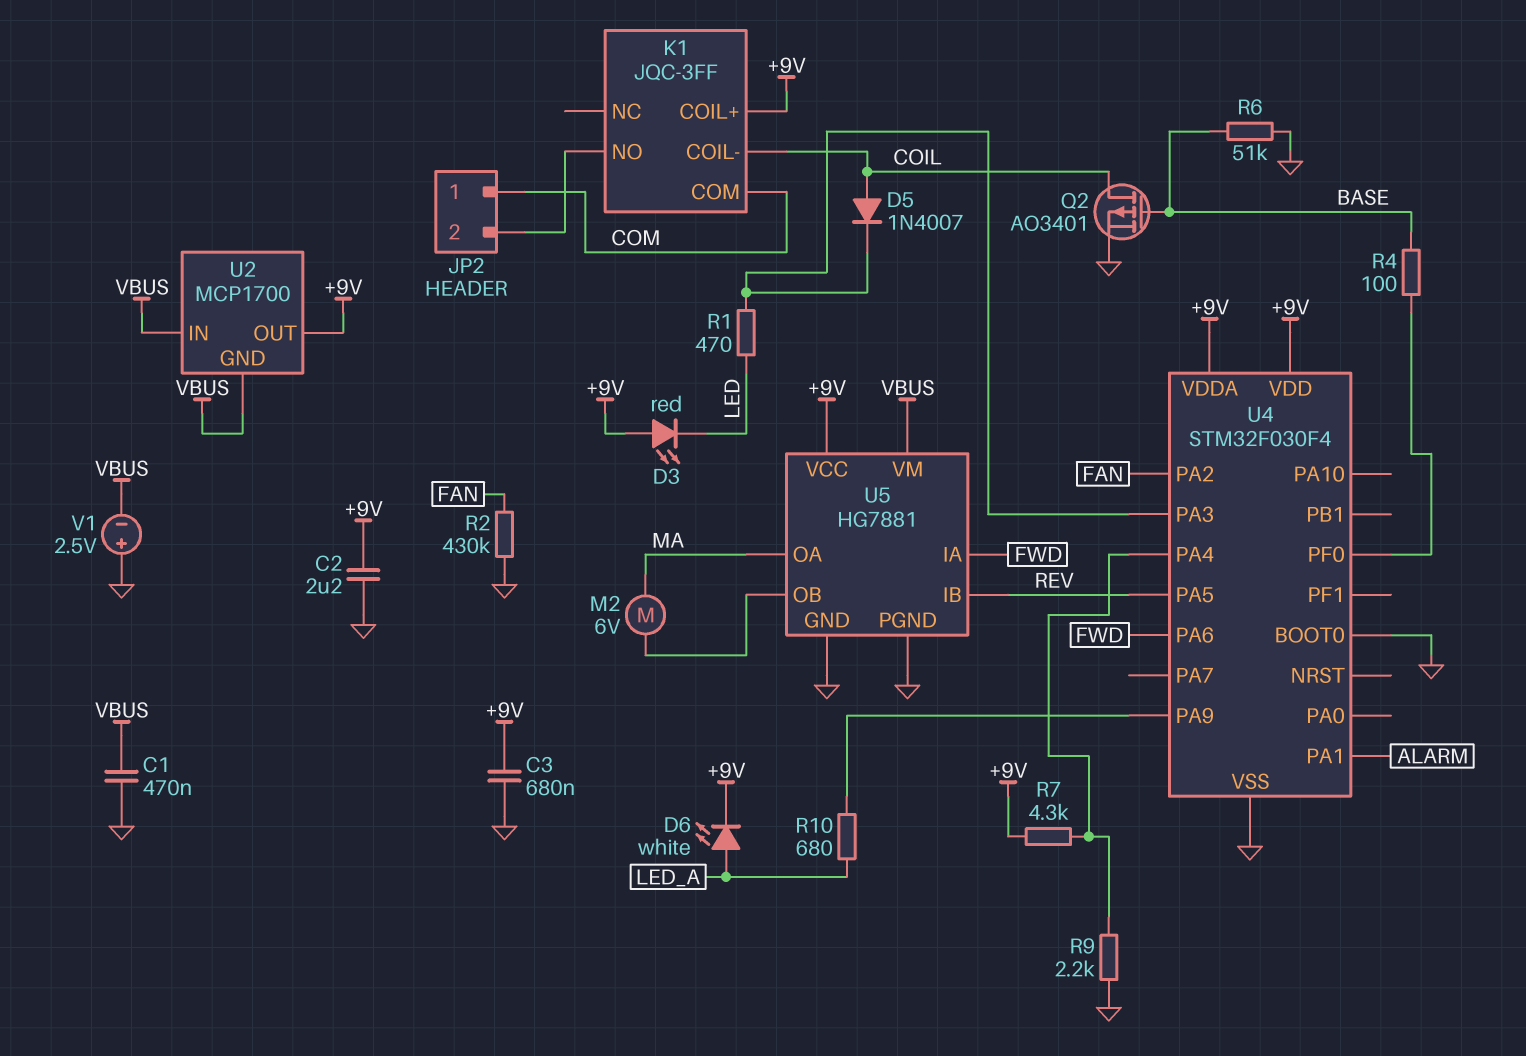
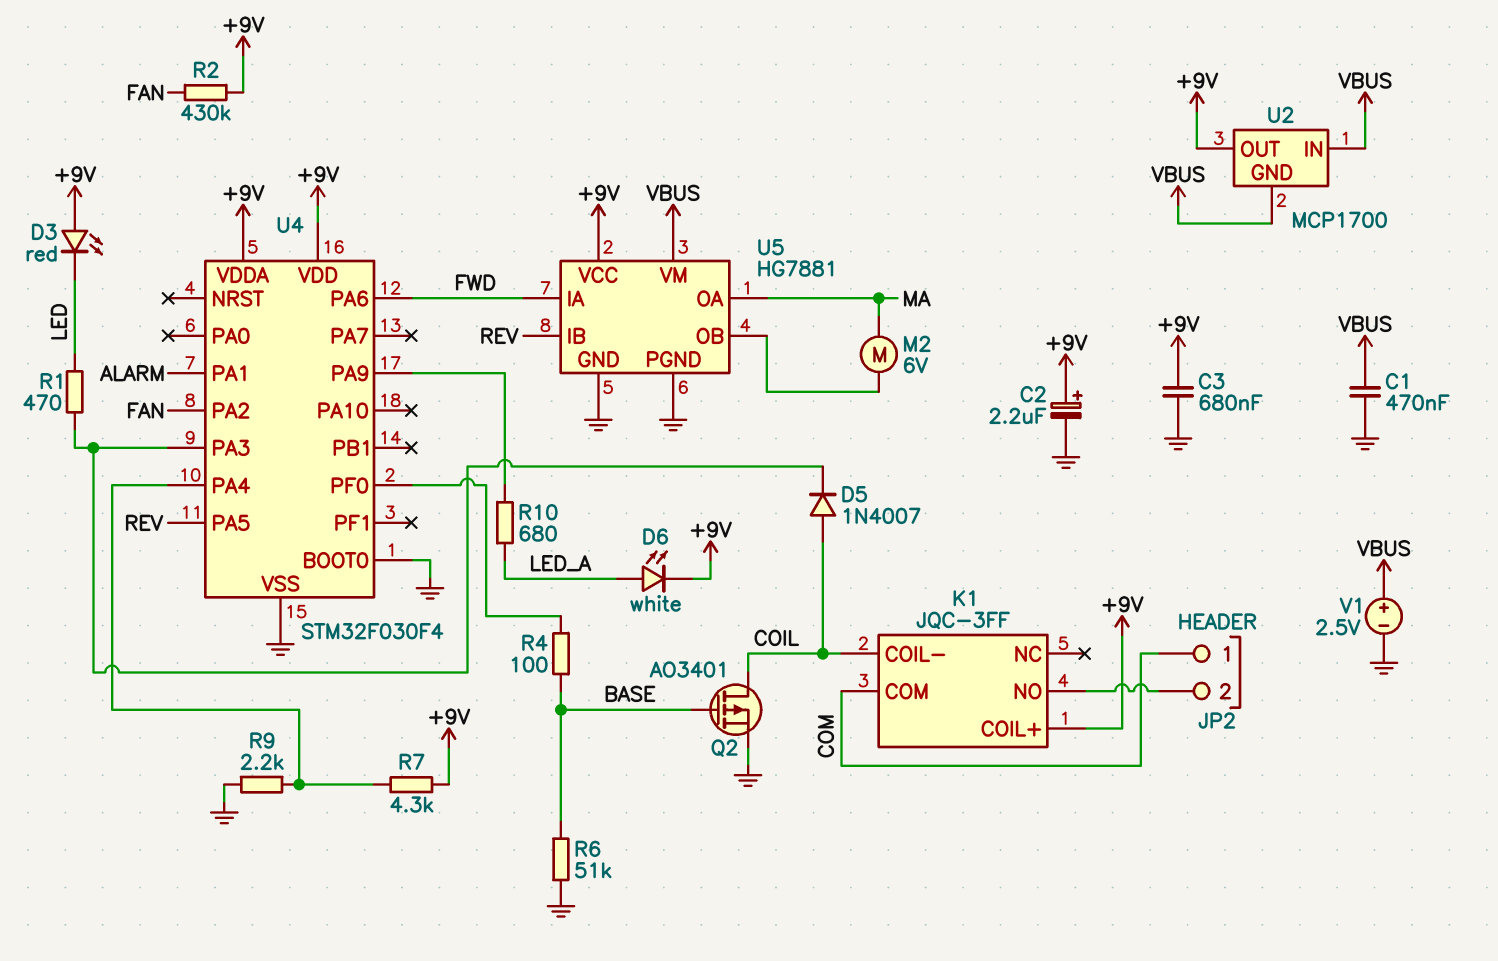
C2: 2.2uF (+9V, GND) -> 2.2uF (plus +9V, minus GND)
R2: 430k (FAN, GND) -> 430k (+9V, FAN)
V1: 2.5V (plus GND, minus VBUS) -> 2.5V (plus VBUS, minus GND)

